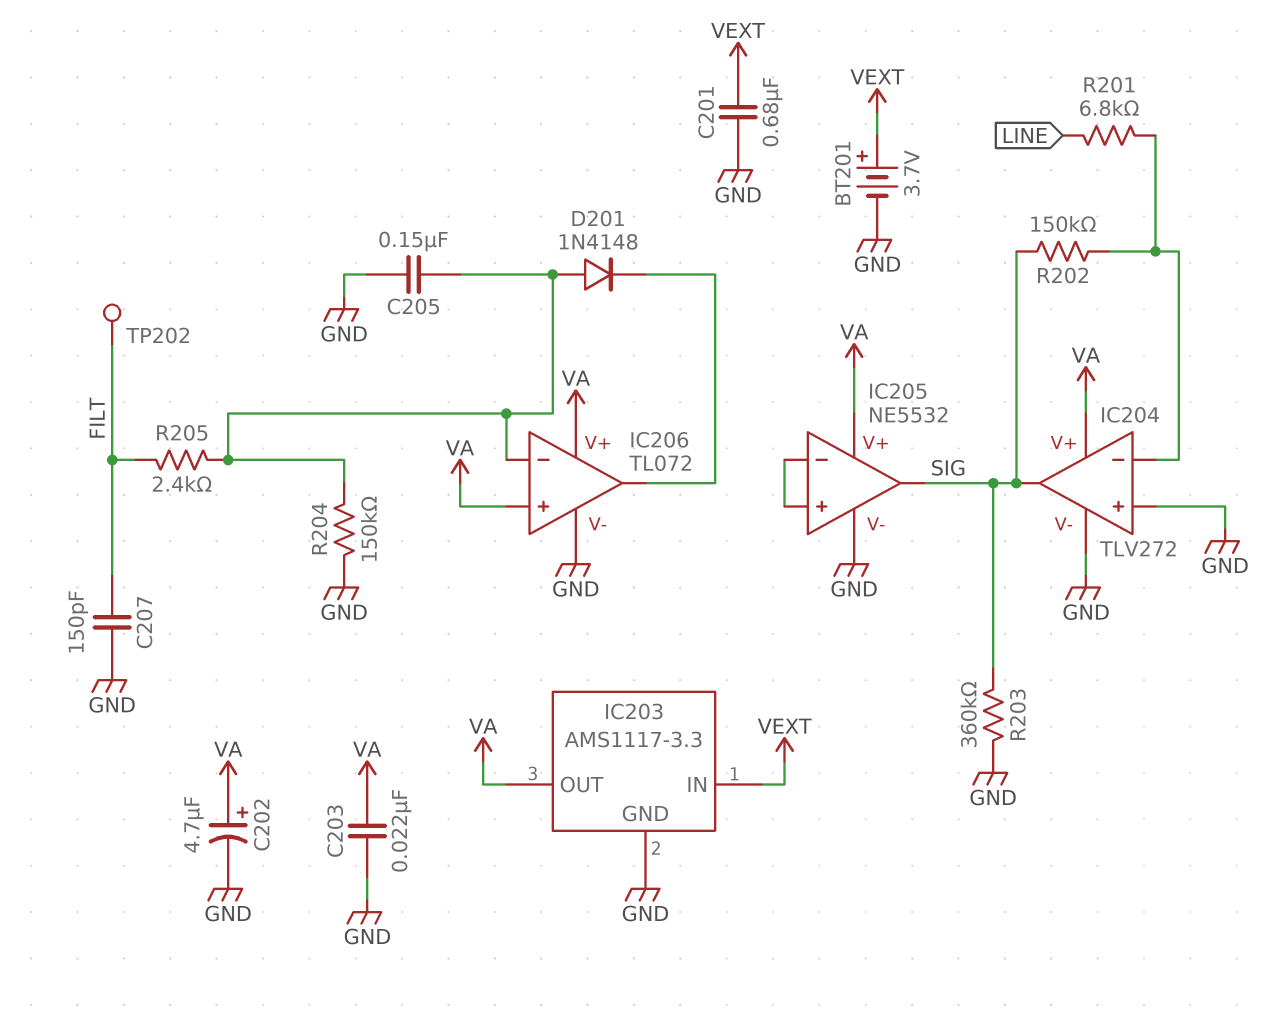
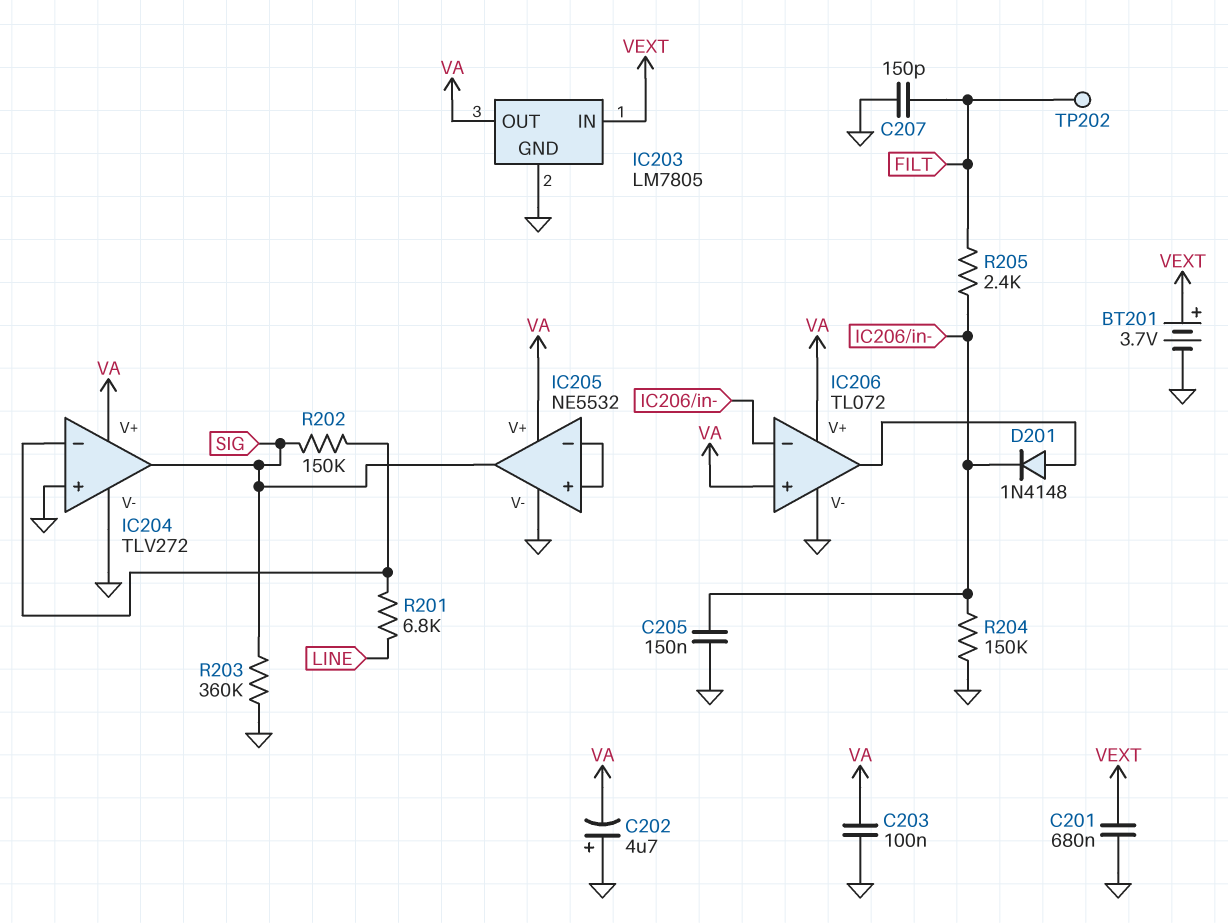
C202: 4.7uF (plus VA, minus GND) -> 4.7uF (plus GND, minus VA)
C203: 22nF (GND, VA) -> 100nF (GND, VA)
D201: diode 1N4148 (A IC206/in-, K IC206/out) -> diode 1N4148 (A IC206/out, K IC206/in-)
IC203: AMS1117-3.3 -> LM7805

